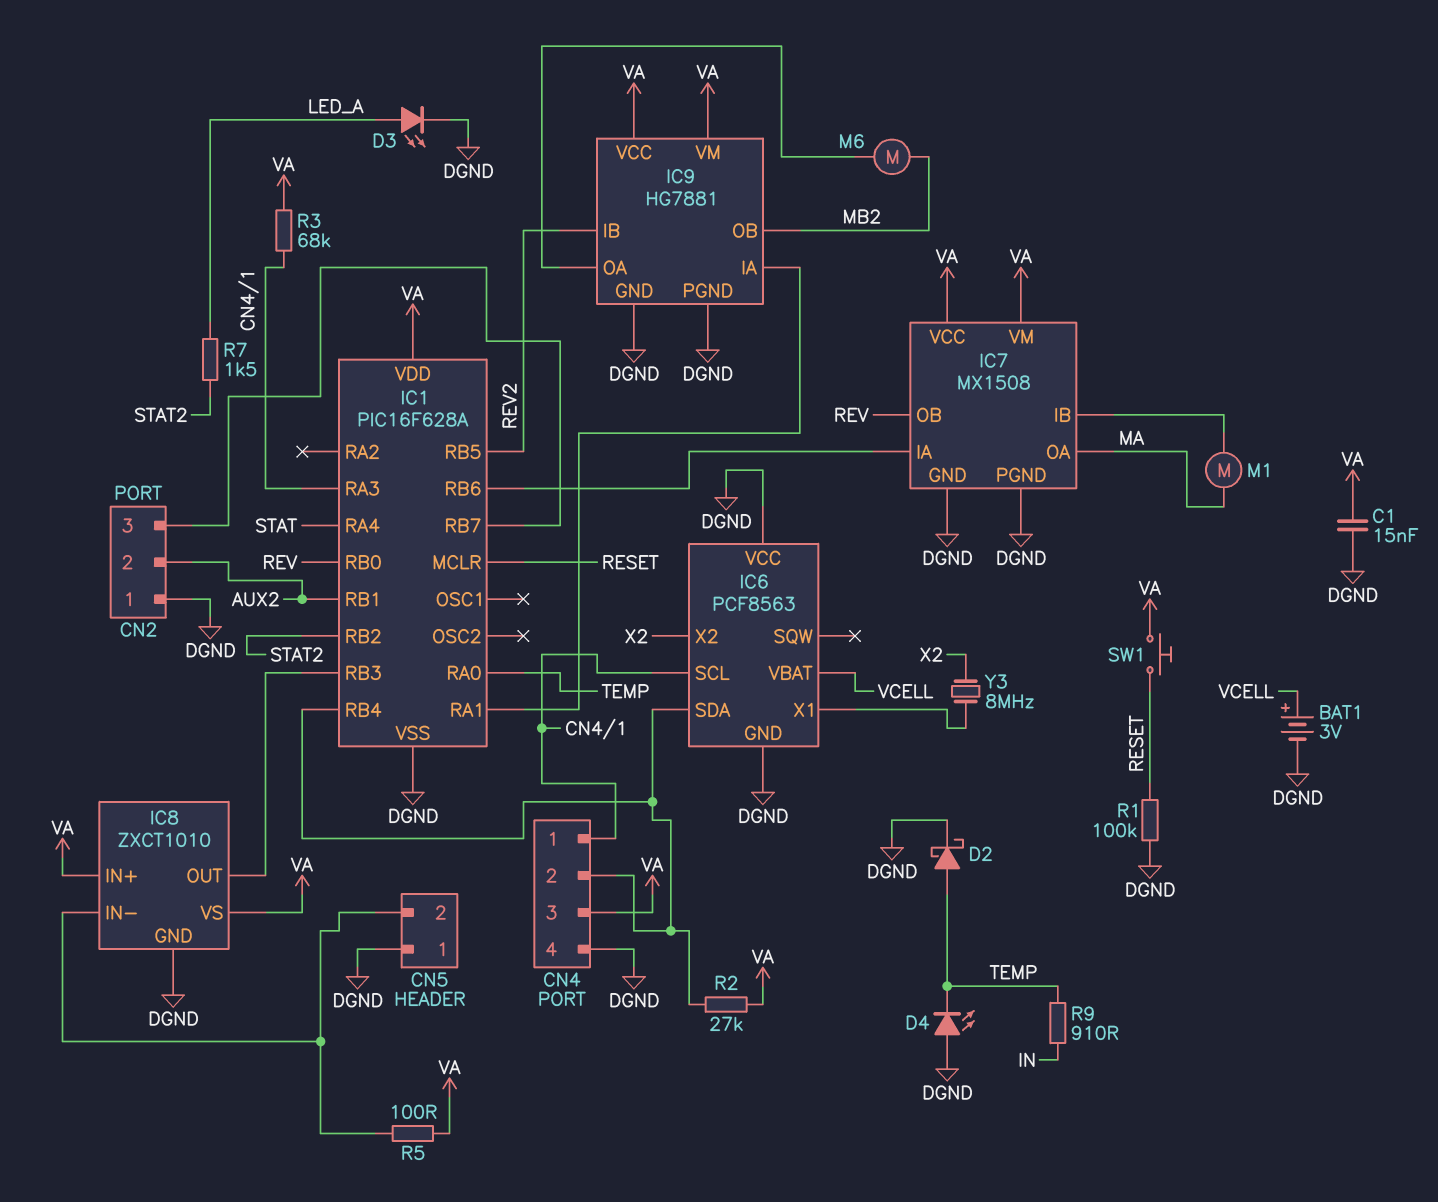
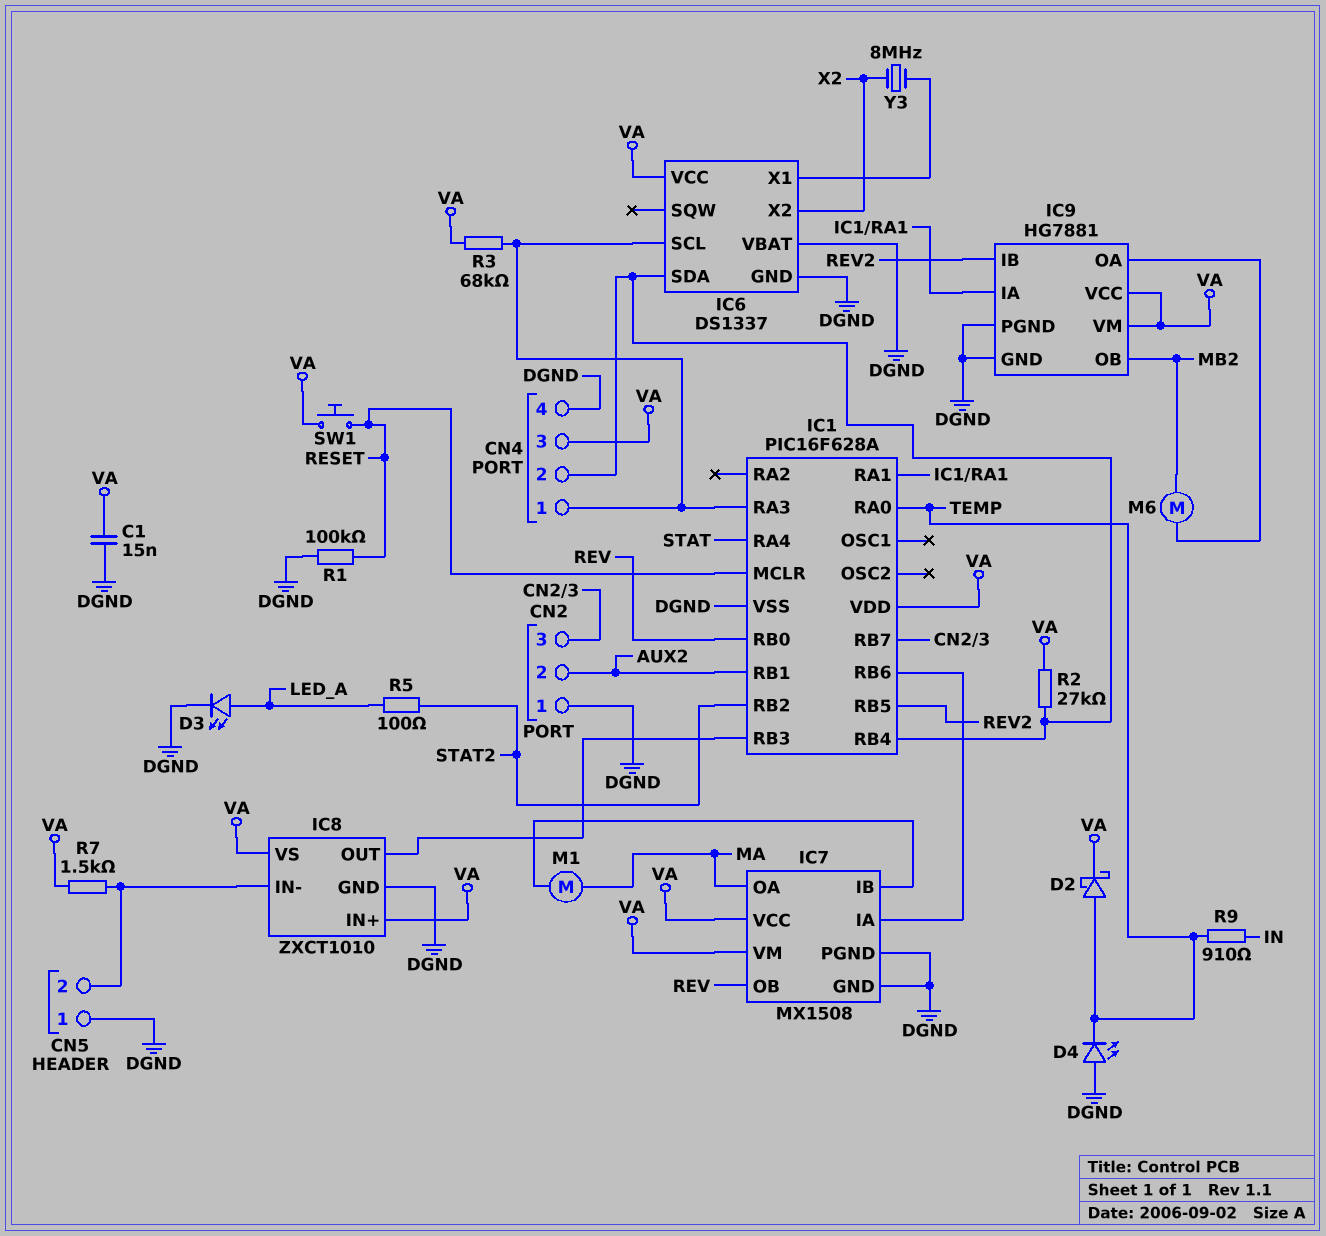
BAT1: 3V (plus VCELL, minus DGND) -> none
D2: schottky (A TEMP, K DGND) -> schottky (A TEMP, K VA)
IC6: PCF8563 -> DS1337
IC6 pin VBAT: VCELL -> DGND
IC6 pin VCC: DGND -> VA
R5: 100 (CN5/2, VA) -> 100 (LED_A, STAT2)
R7: 1.5k (LED_A, STAT2) -> 1.5k (CN5/2, VA)

